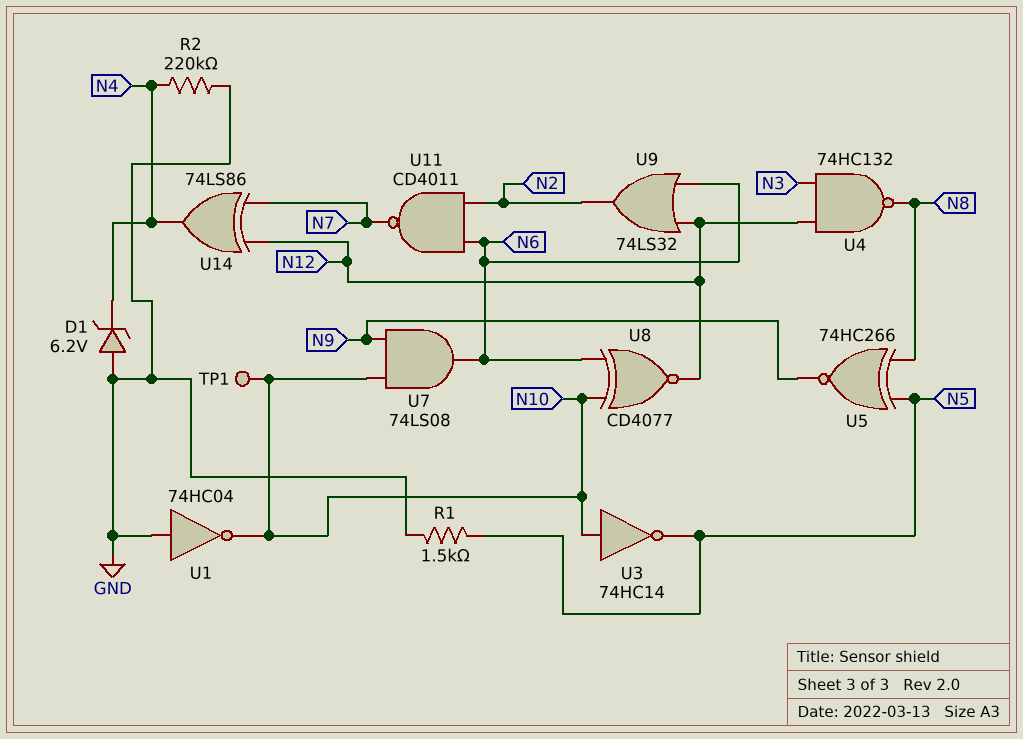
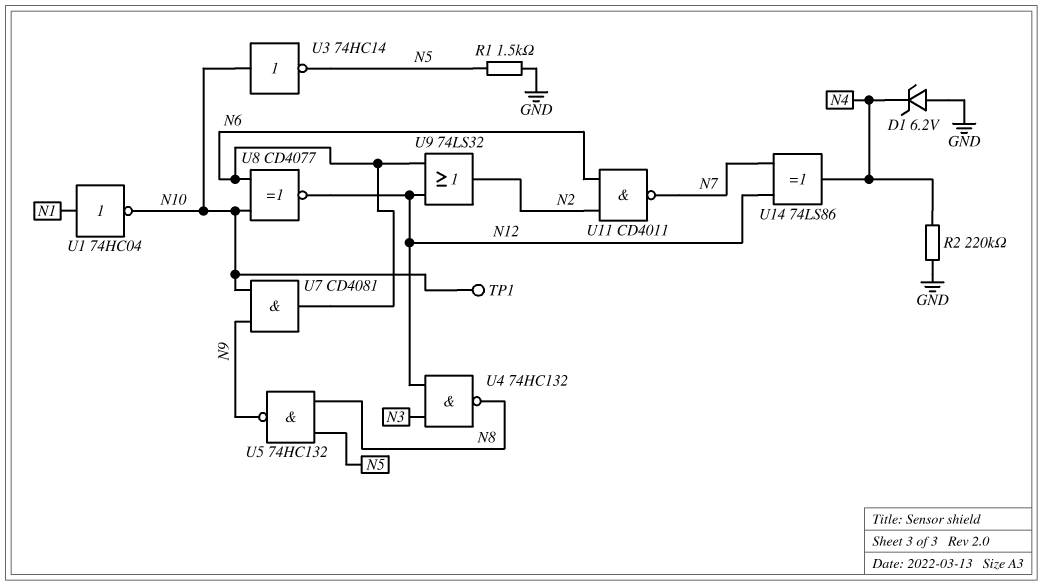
U1: NOT 74HC04 (in GND, out N10) -> NOT 74HC04 (in N1, out N10)
U5: XNOR 74HC266 (in N5, in N8, out N9) -> NAND 74HC132 (in N5, in N8, out N9)
U7: AND 74LS08 (in N9, in N10, out N6) -> AND CD4081 (in N9, in N10, out N6)

